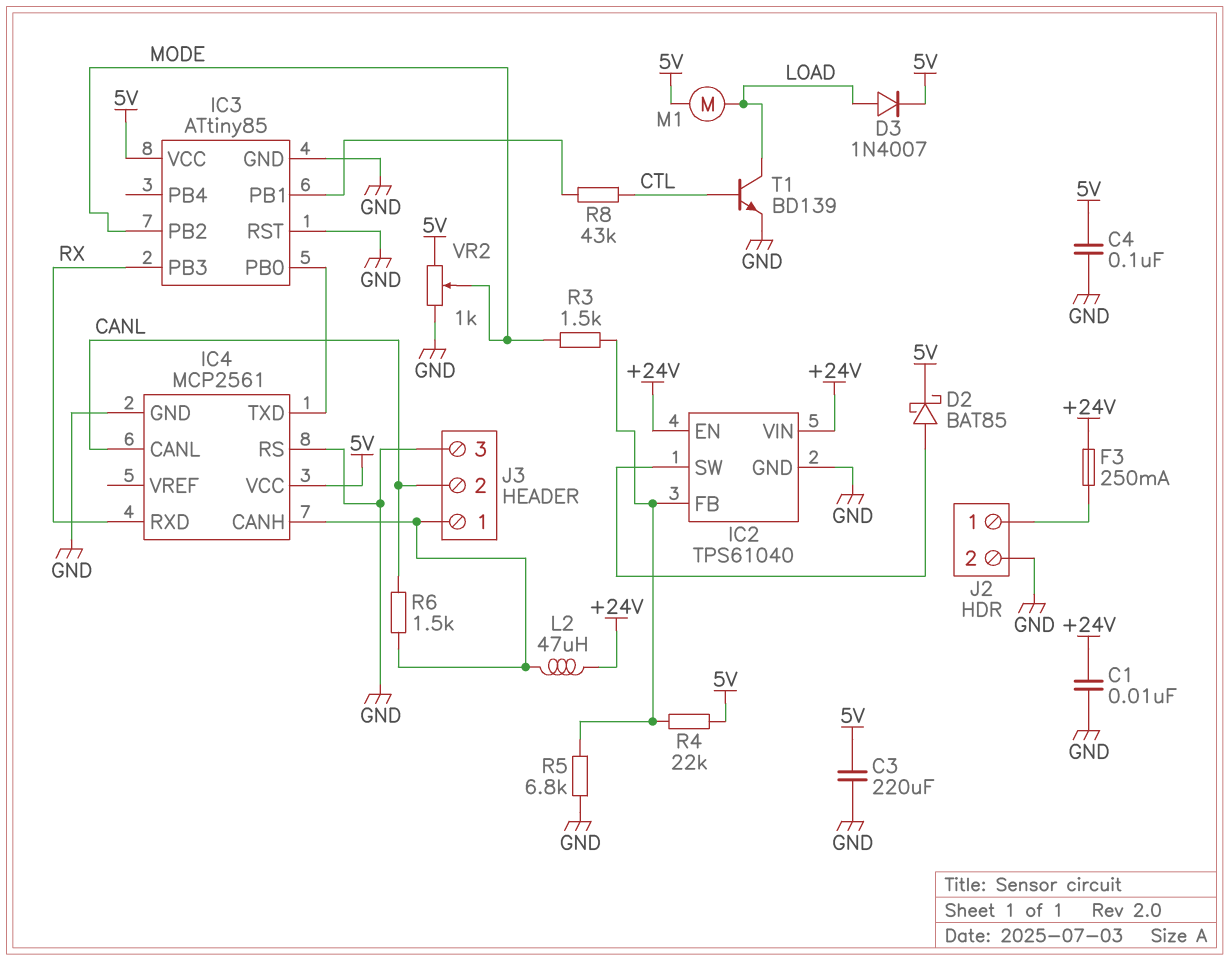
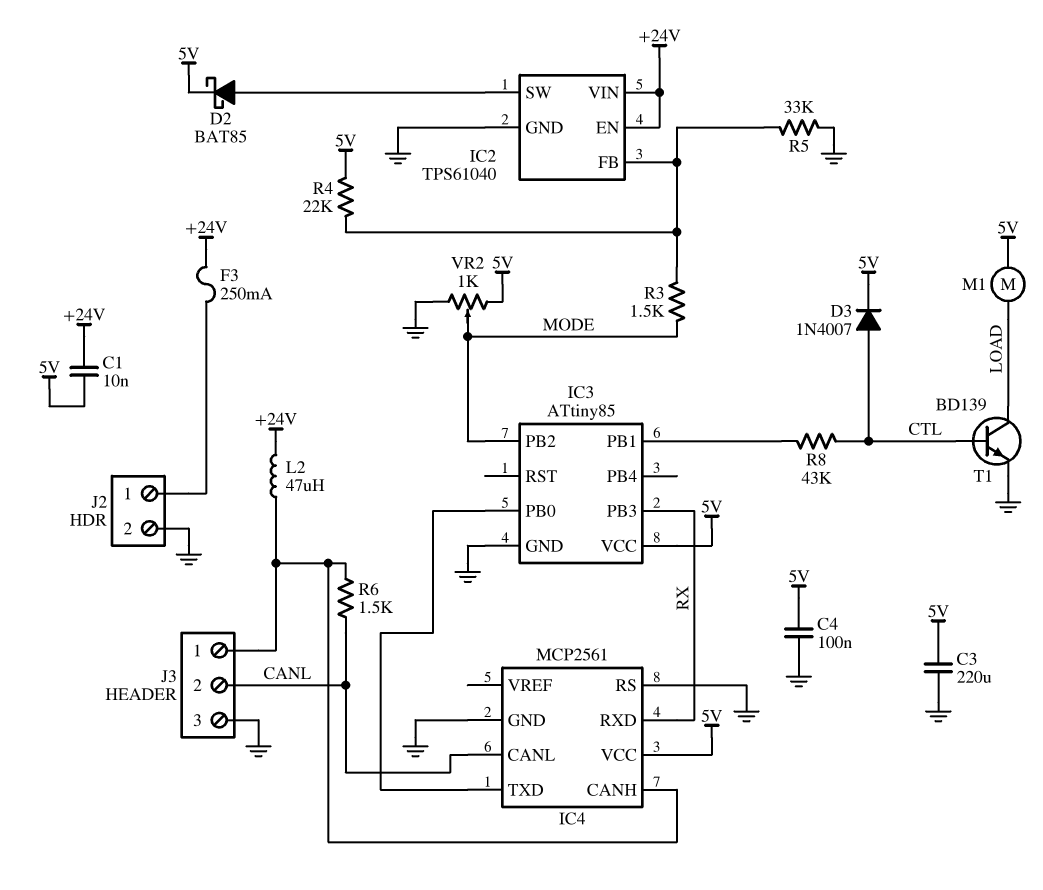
C1: 10nF (+24V, GND) -> 10nF (+24V, 5V)
D3: diode 1N4007 (A LOAD, K 5V) -> diode 1N4007 (A CTL, K 5V)
IC3 pin RST: GND -> none
R5: 6.8k (GND, IC2/FB) -> 33k (GND, IC2/FB)

